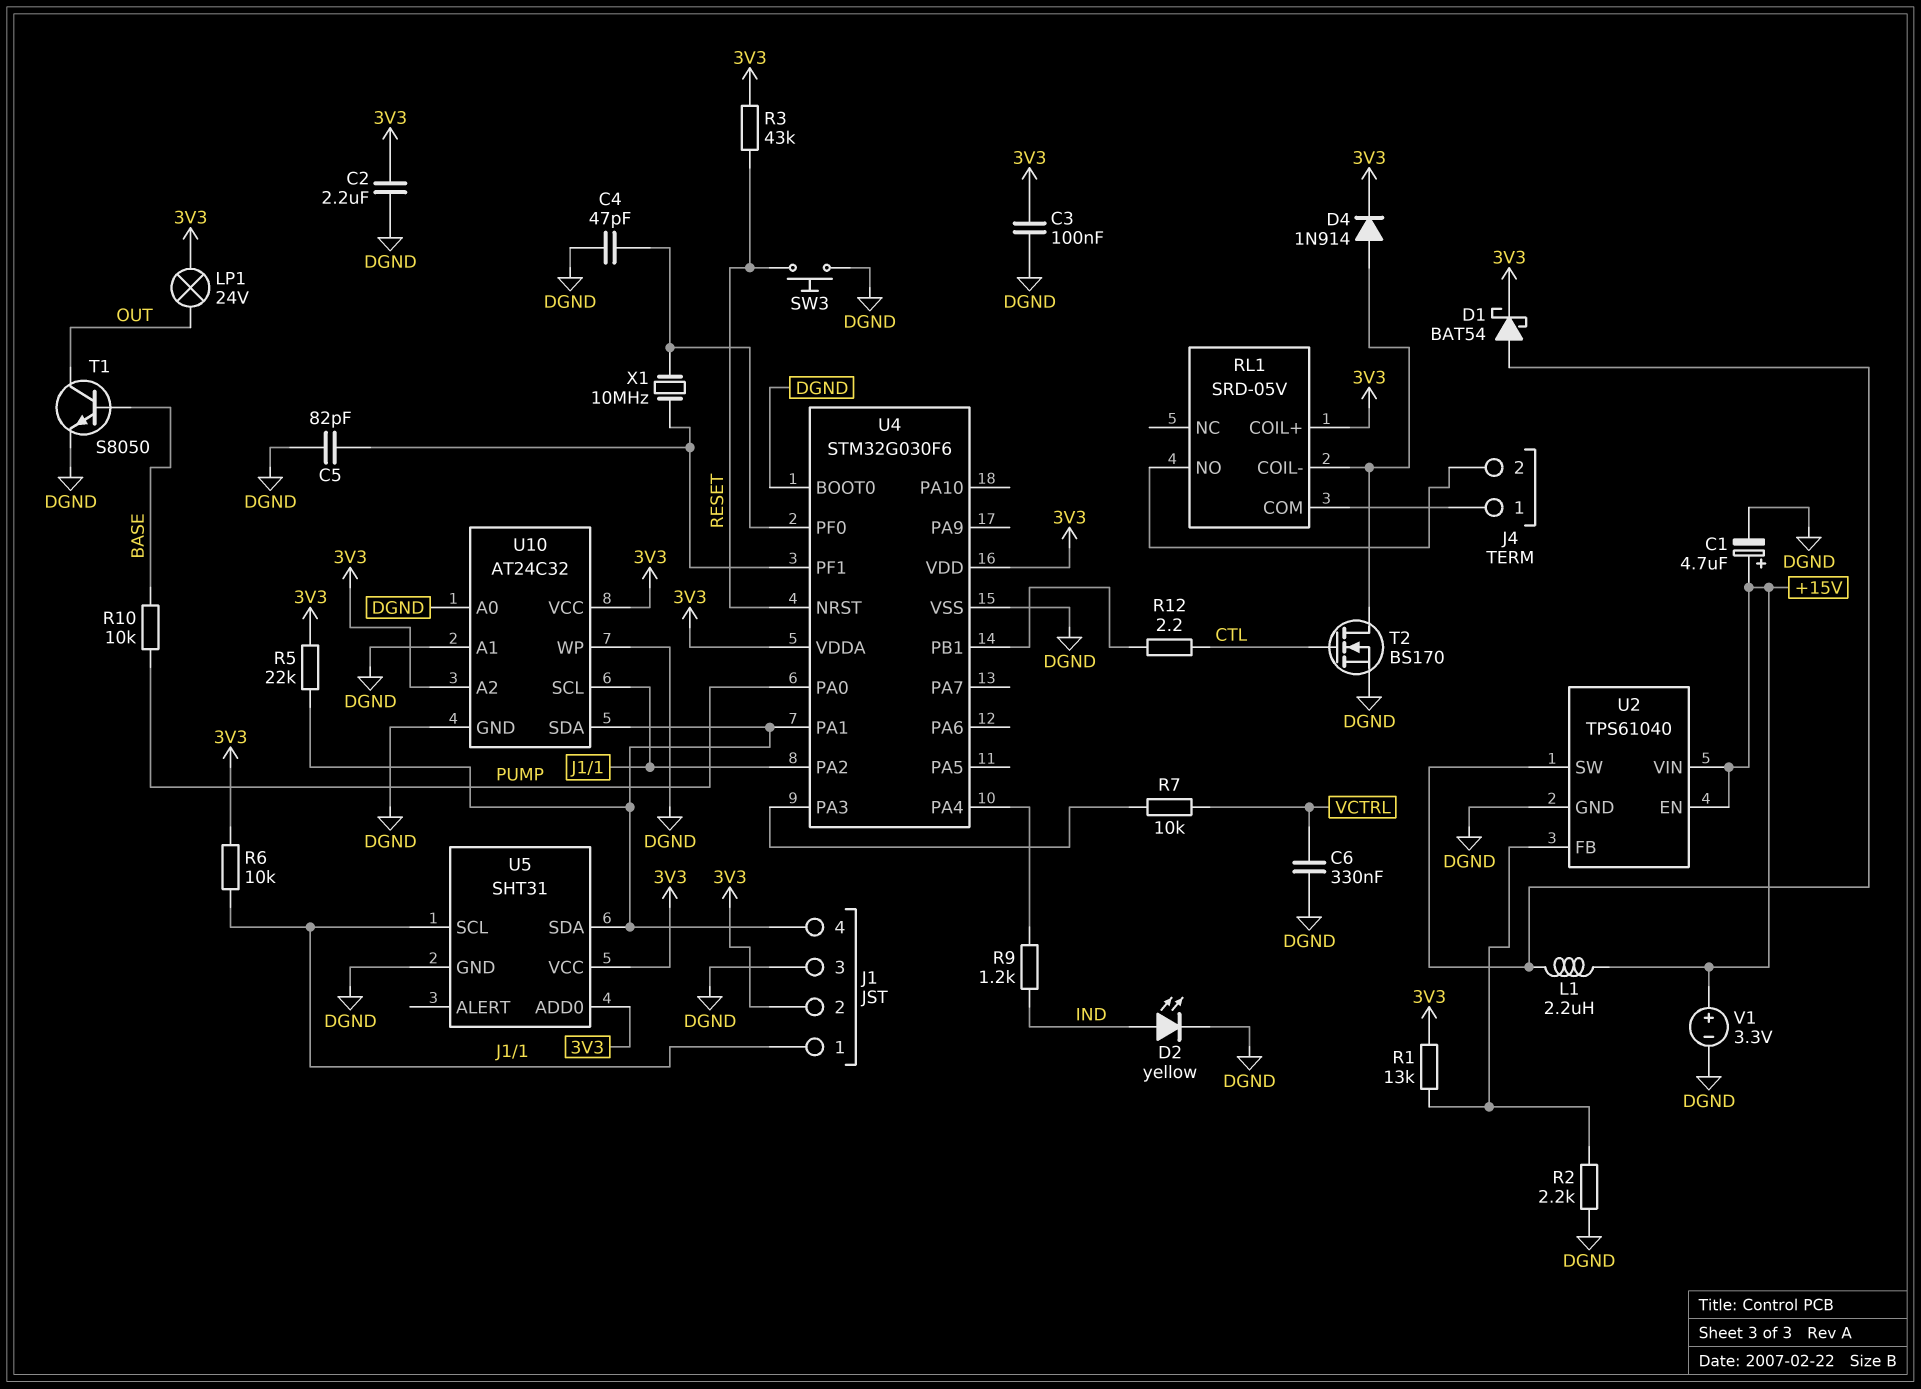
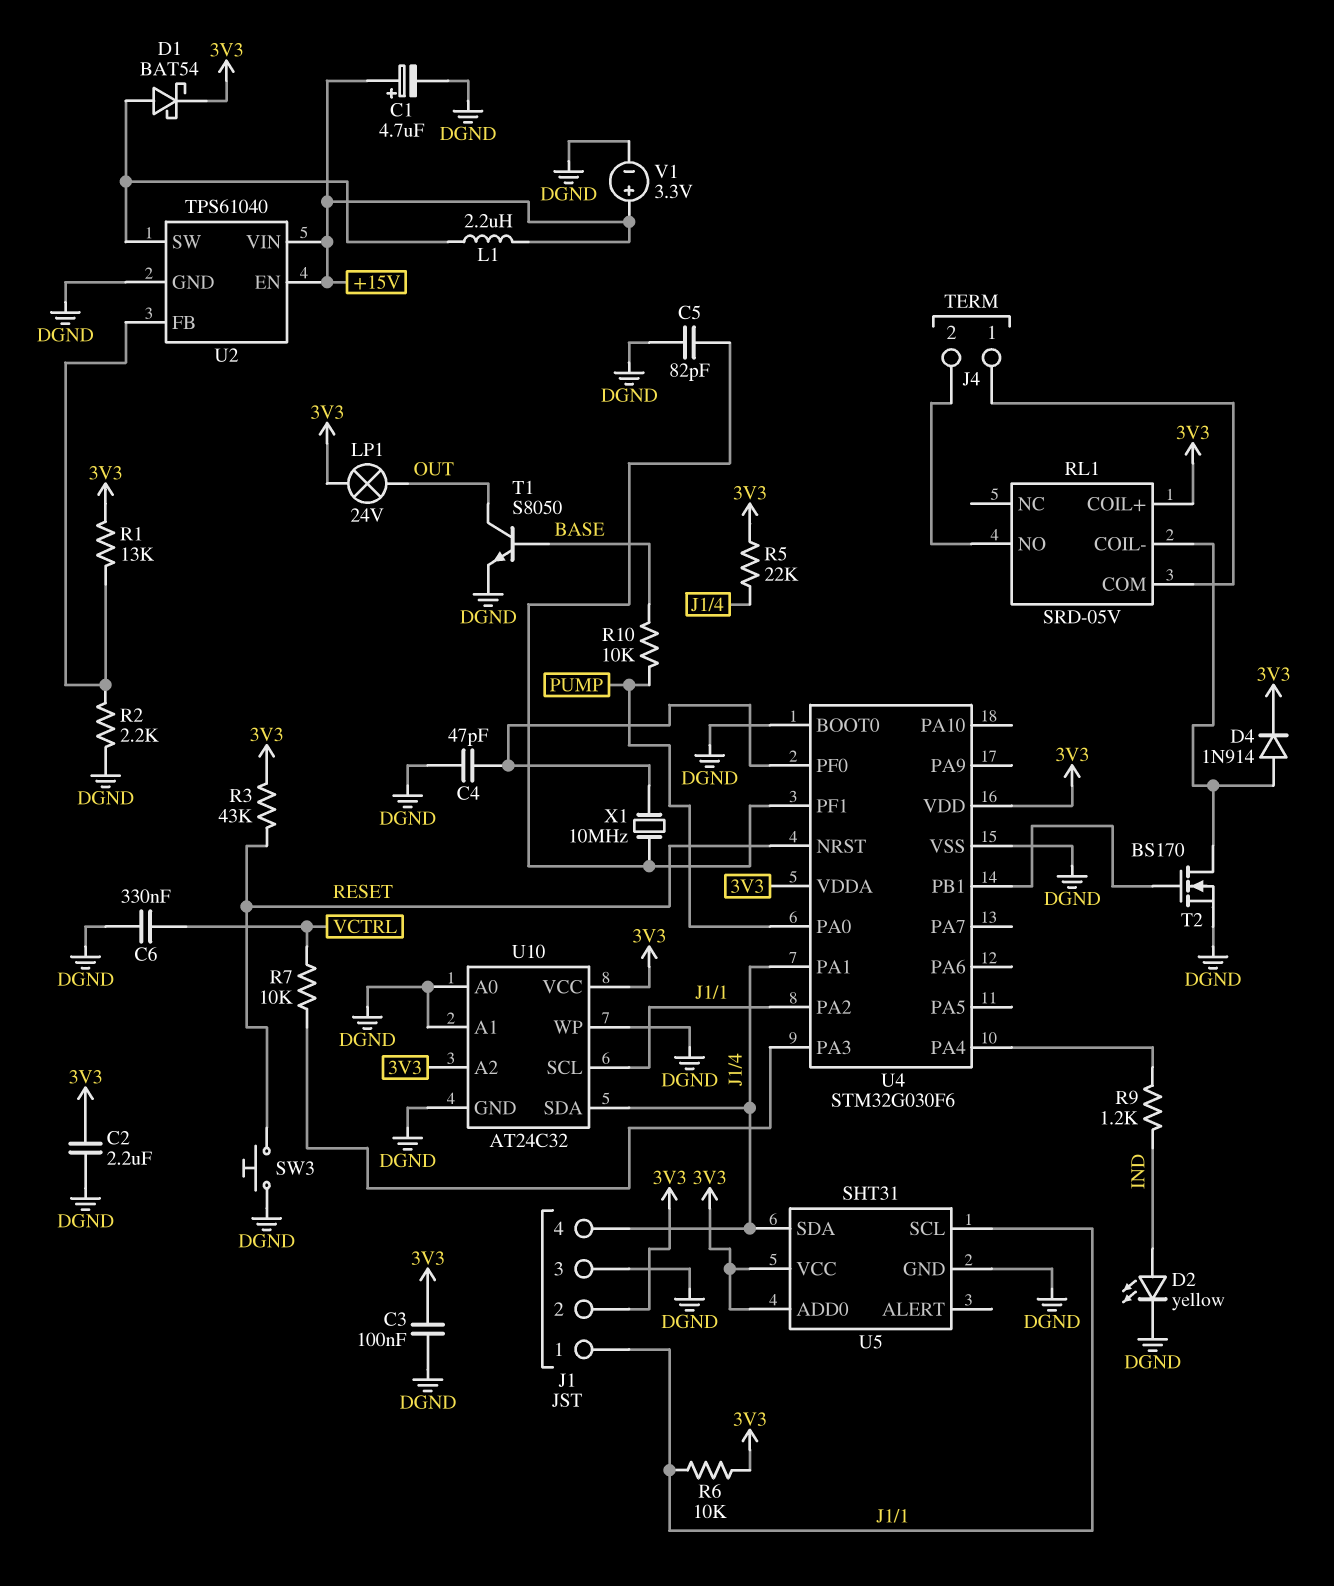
R12: 2.2 (CTL, U4/PB1) -> none
T2: NMOS BS170 (G CTL, D RL1/COIL-, S DGND) -> NMOS BS170 (G U4/PB1, D RL1/COIL-, S DGND)

